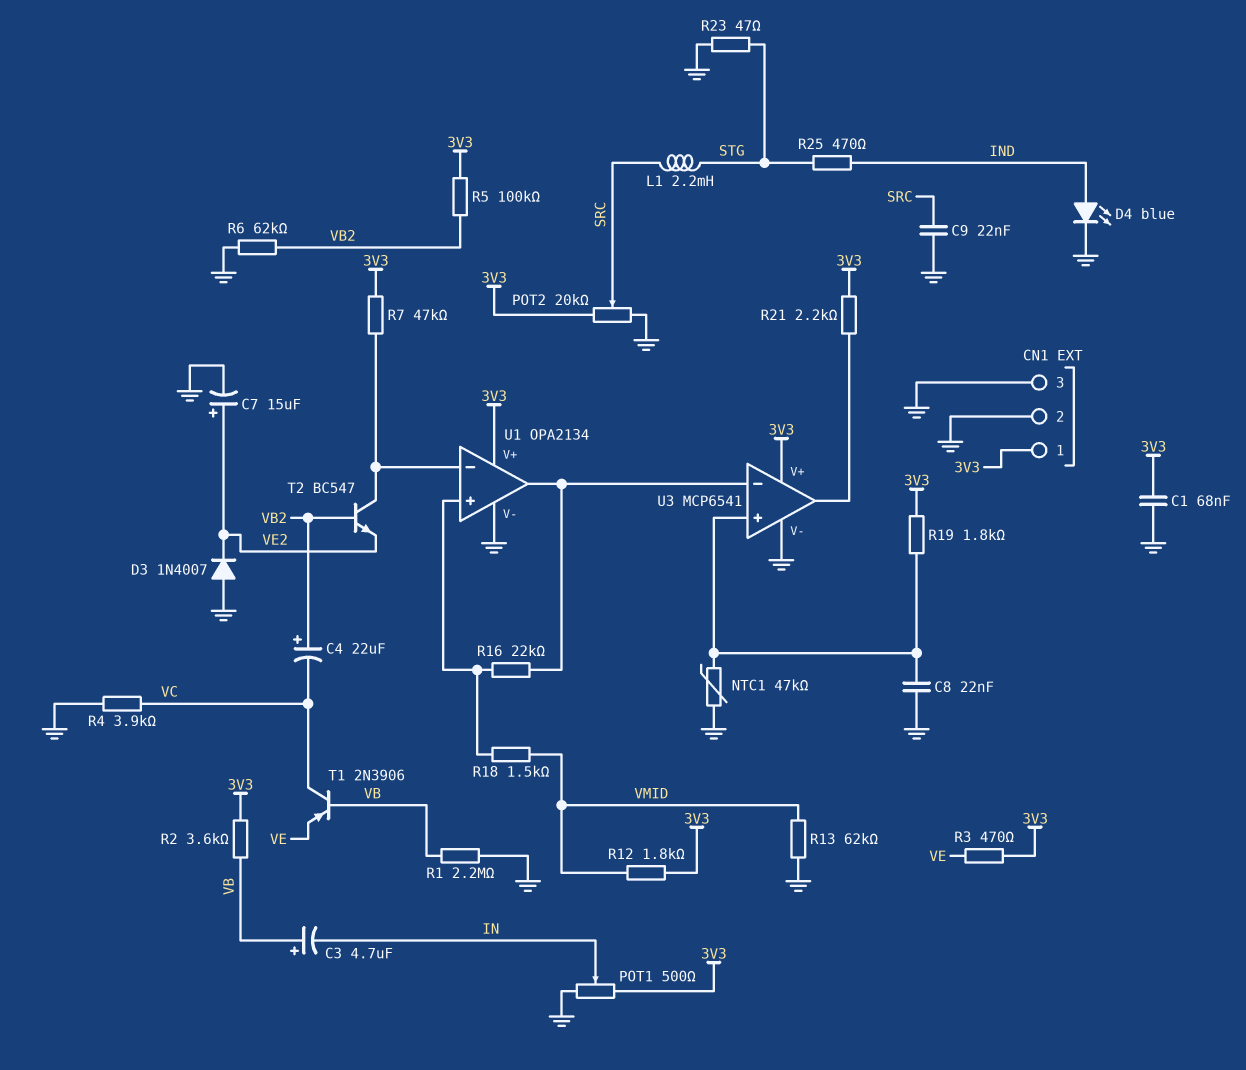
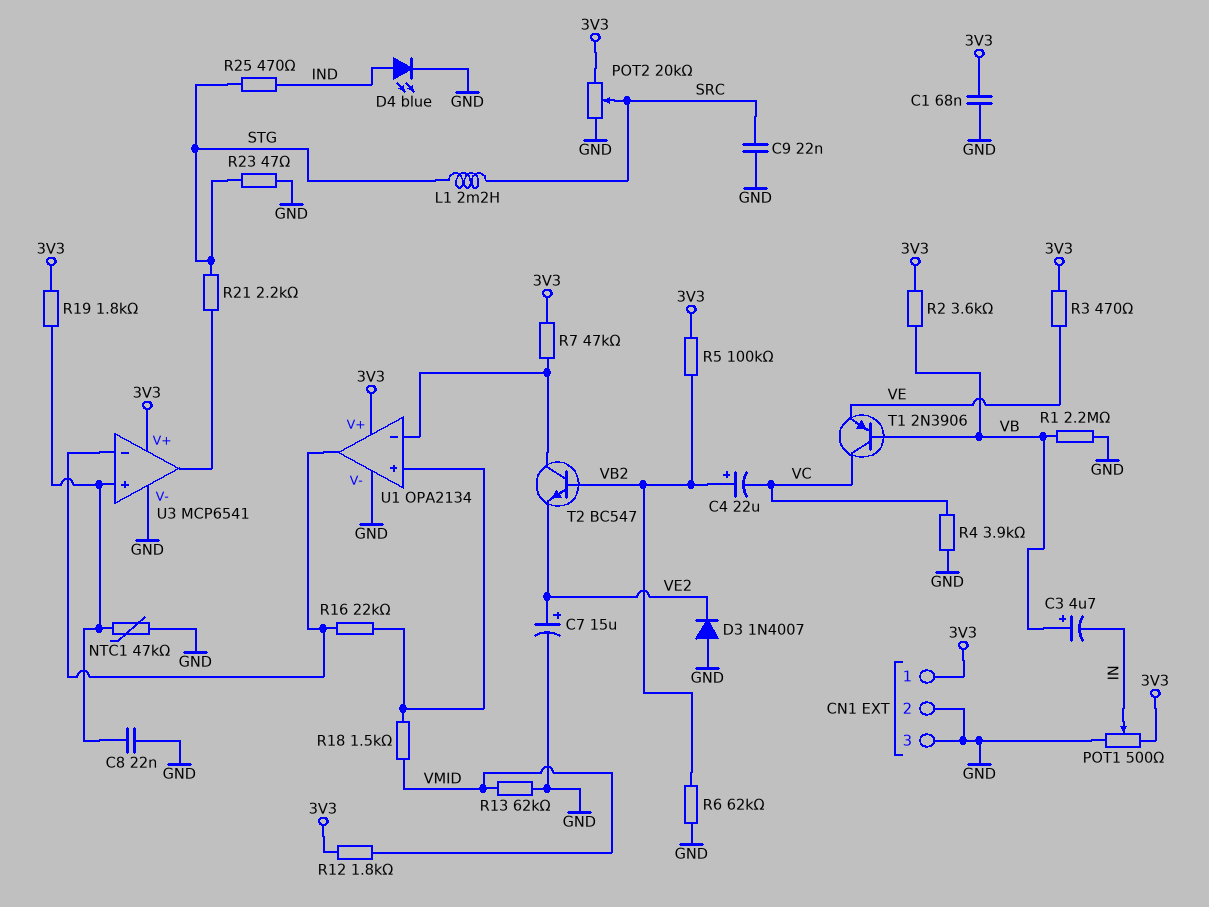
R21: 2.2k (3V3, U3/out) -> 2.2k (STG, U3/out)

